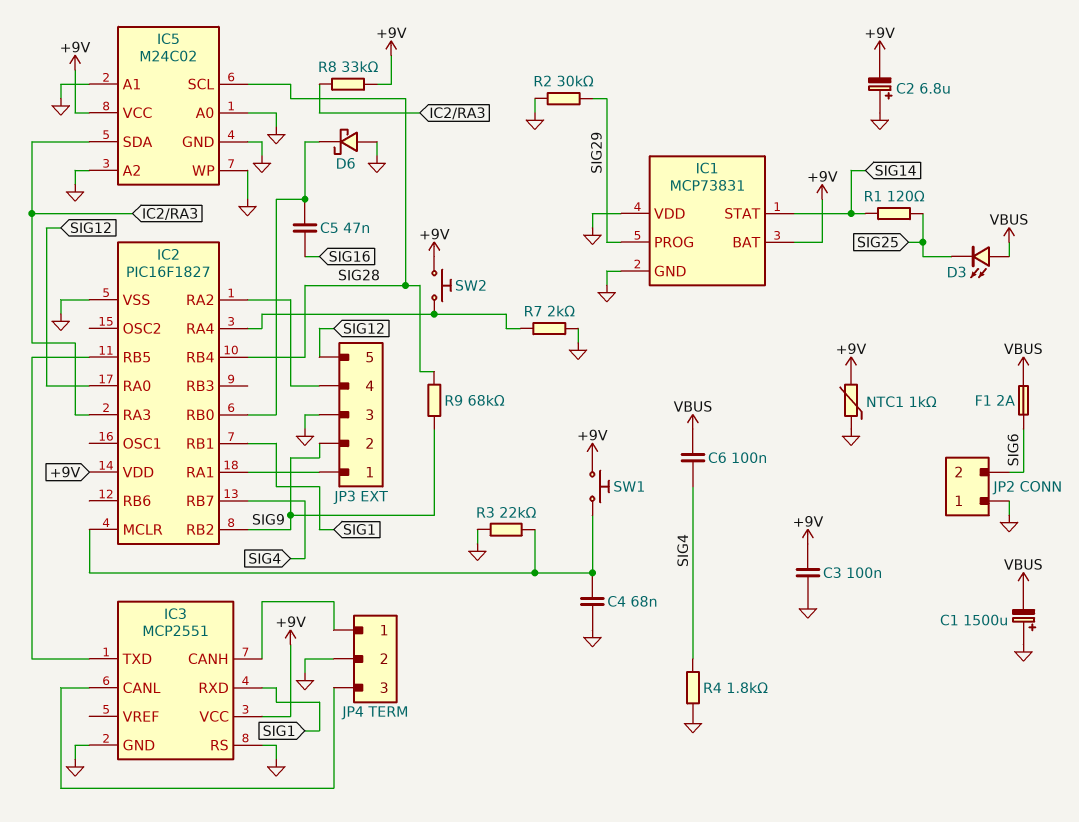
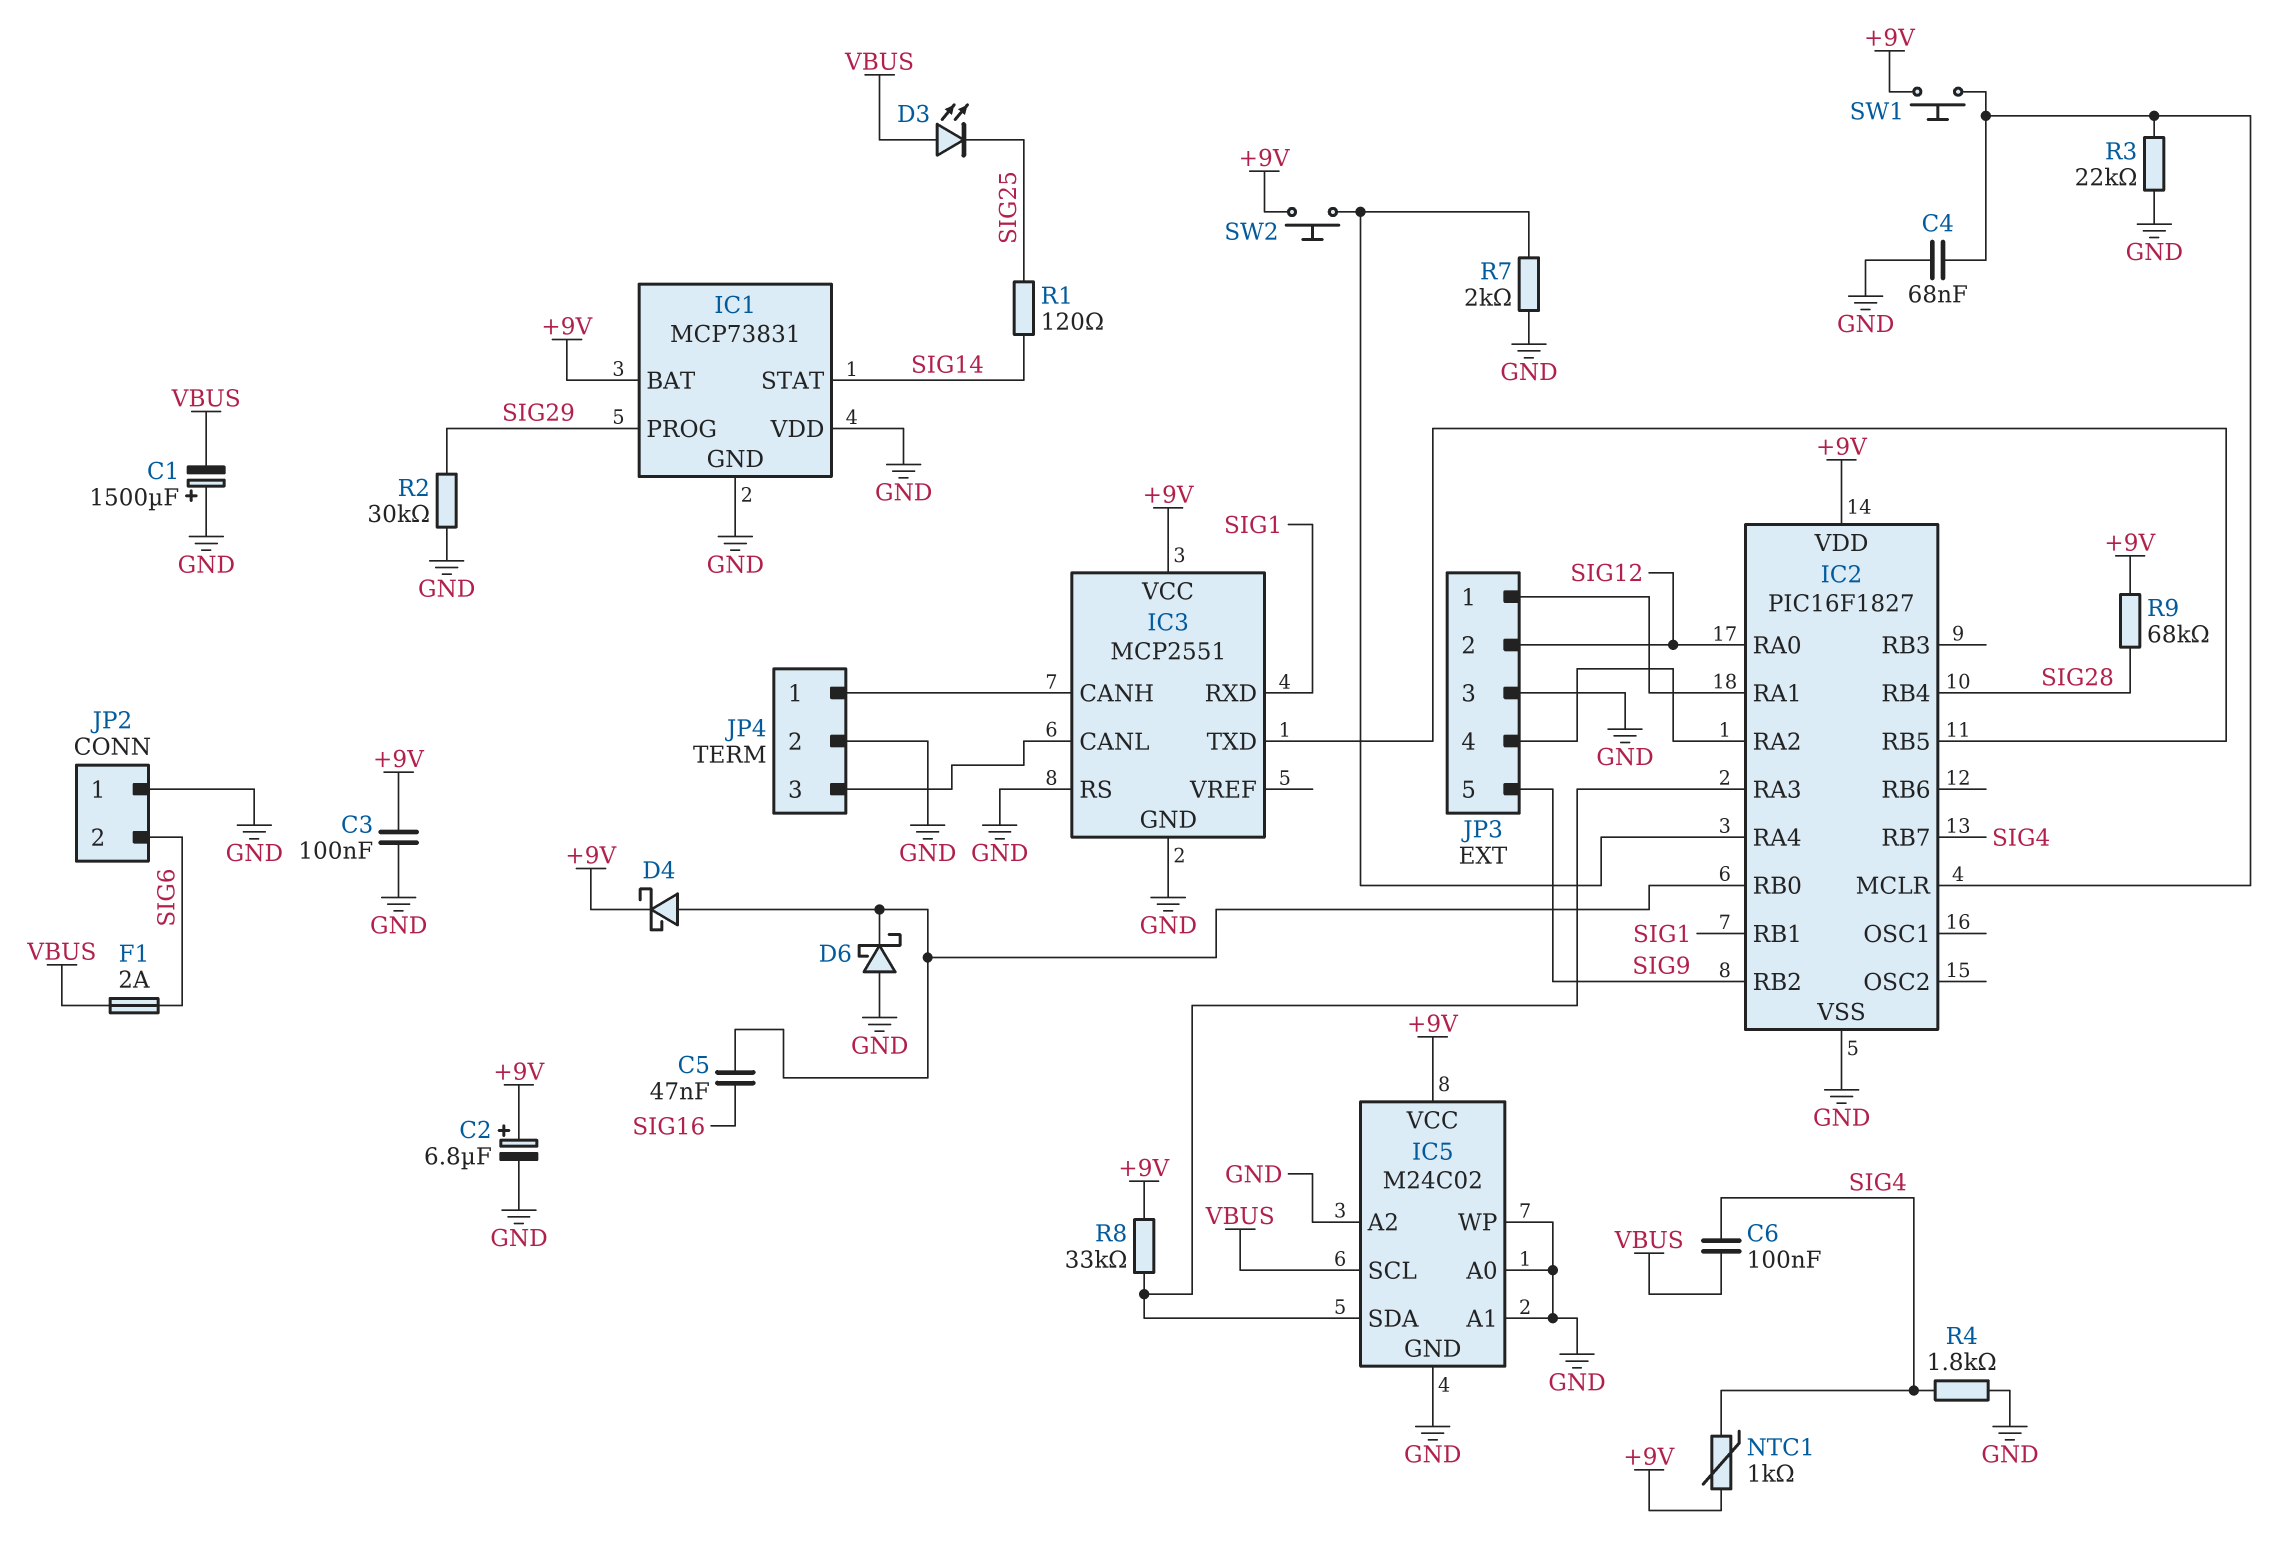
C2: 6.8uF (plus GND, minus +9V) -> 6.8uF (plus +9V, minus GND)
D4: none -> schottky (A IC2/RB0, K +9V)
IC5 pin SCL: SIG28 -> VBUS
JP3 pin 2: SIG9 -> SIG12
JP3 pin 5: SIG12 -> SIG9
NTC1: 1k (+9V, GND) -> 1k (+9V, SIG4)
R9: 68k (SIG9, SIG28) -> 68k (+9V, SIG28)

